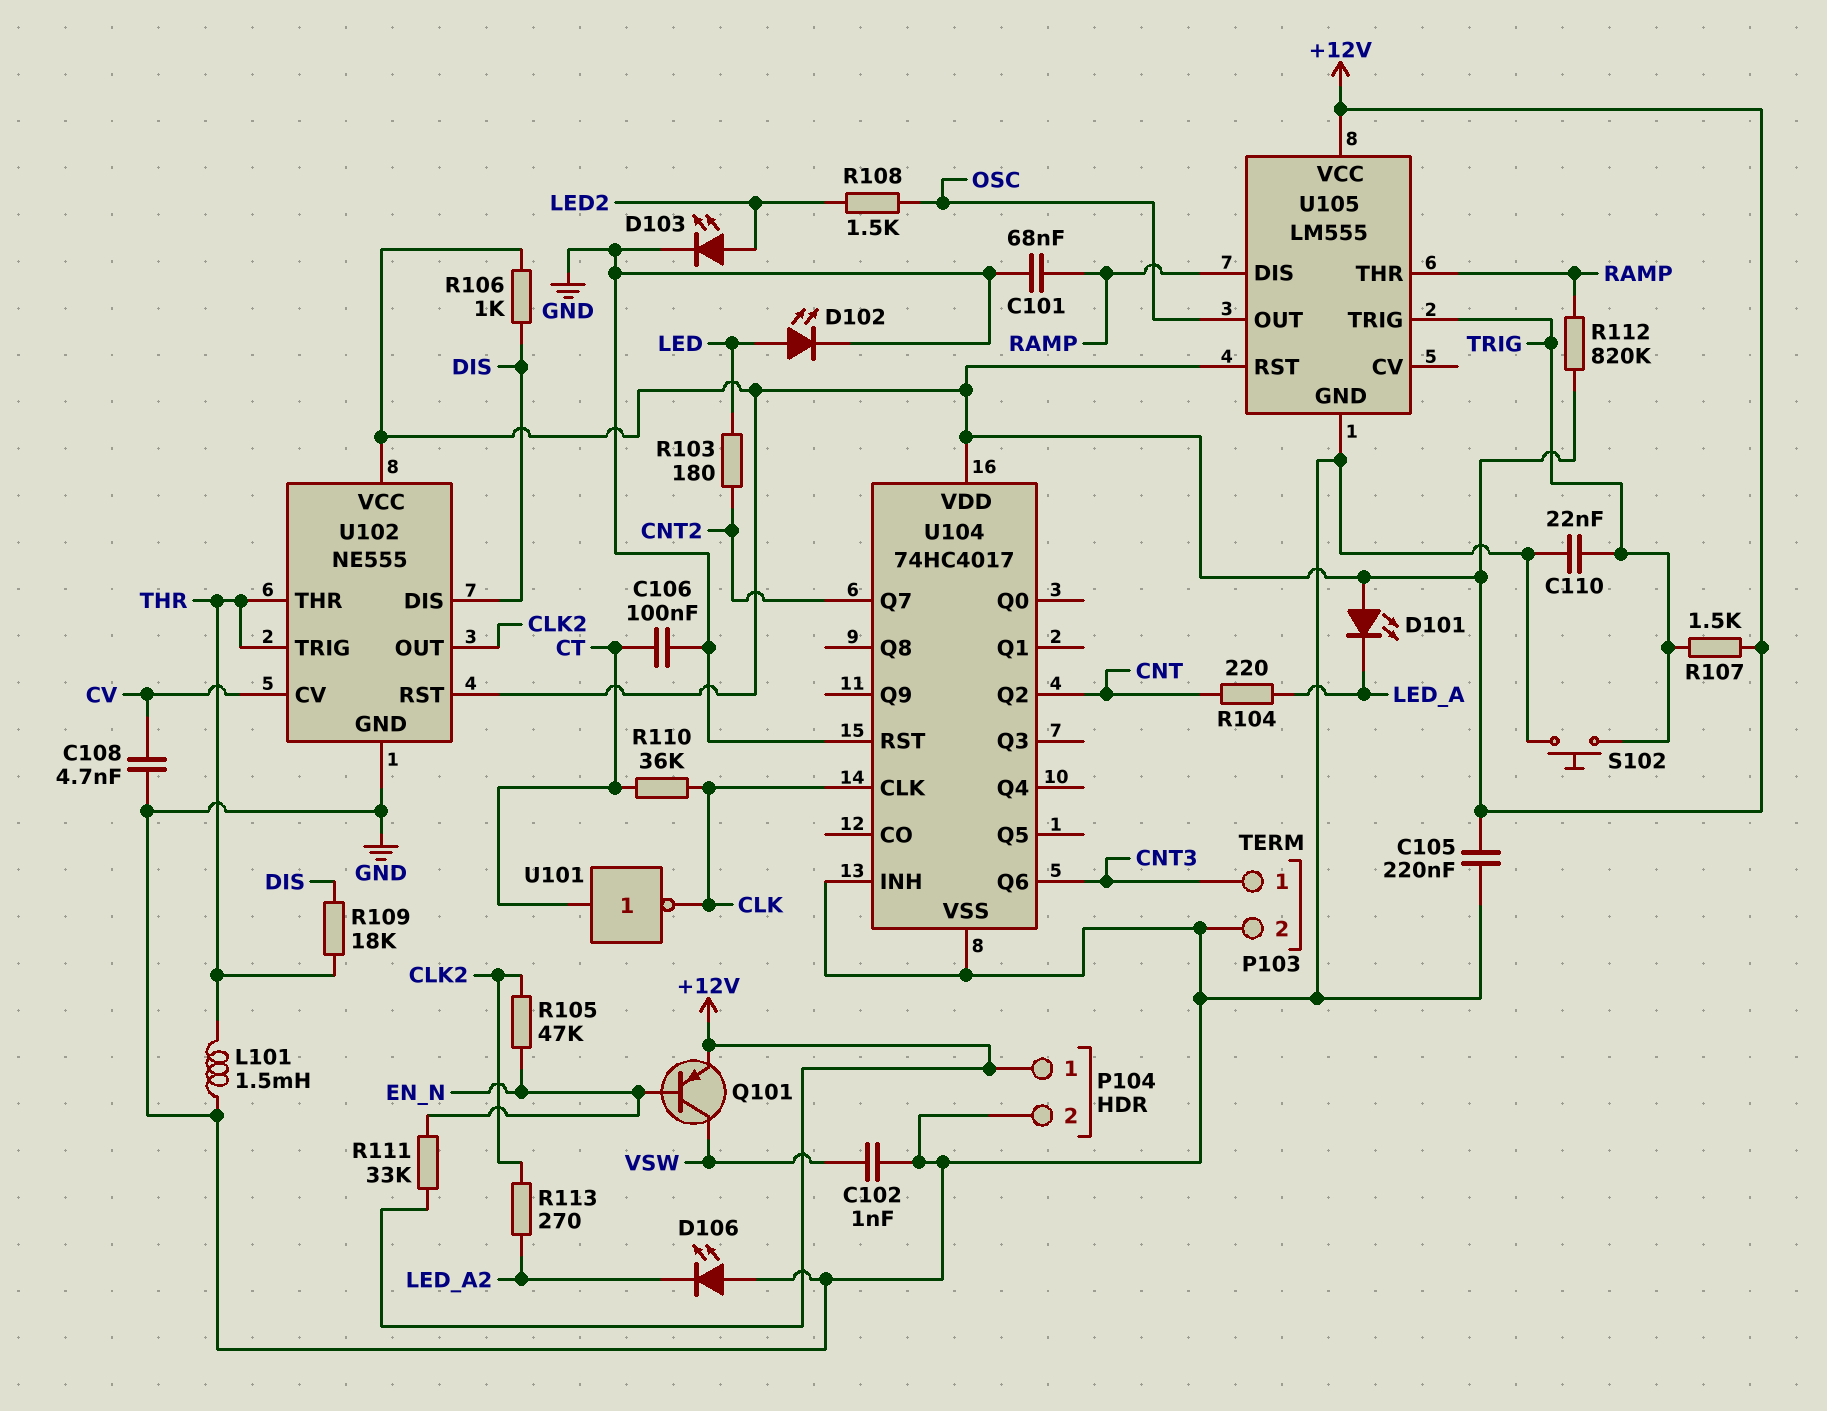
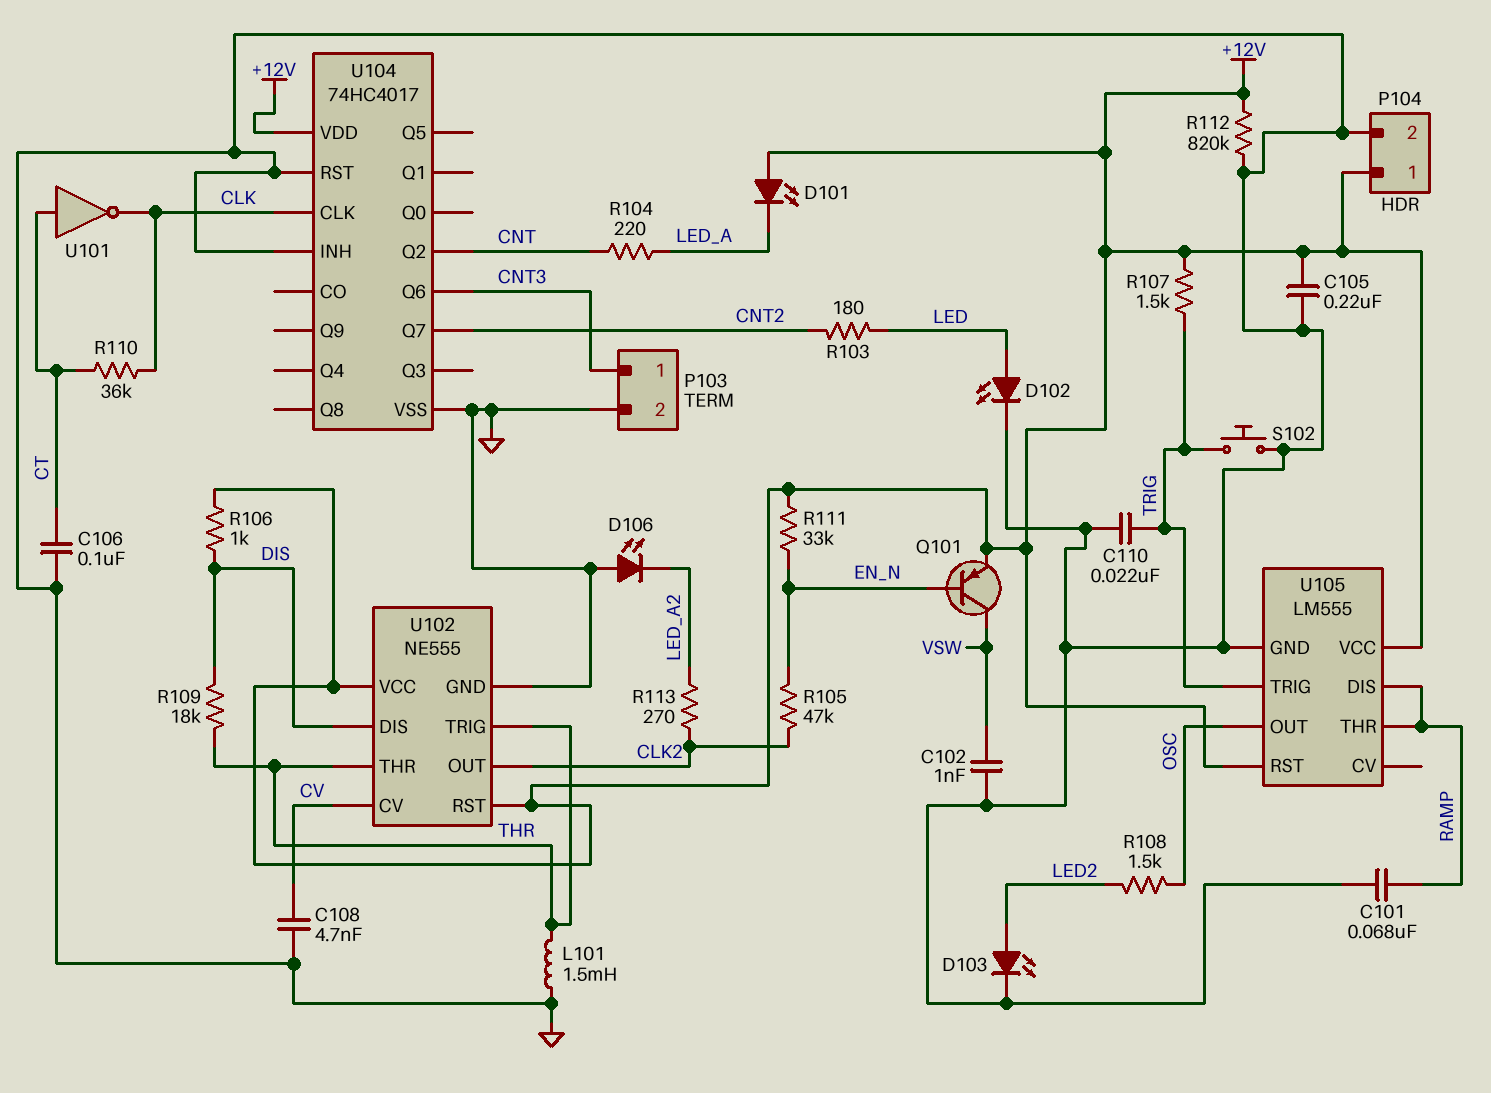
R112: 820k (+12V, RAMP) -> 820k (+12V, GND)

